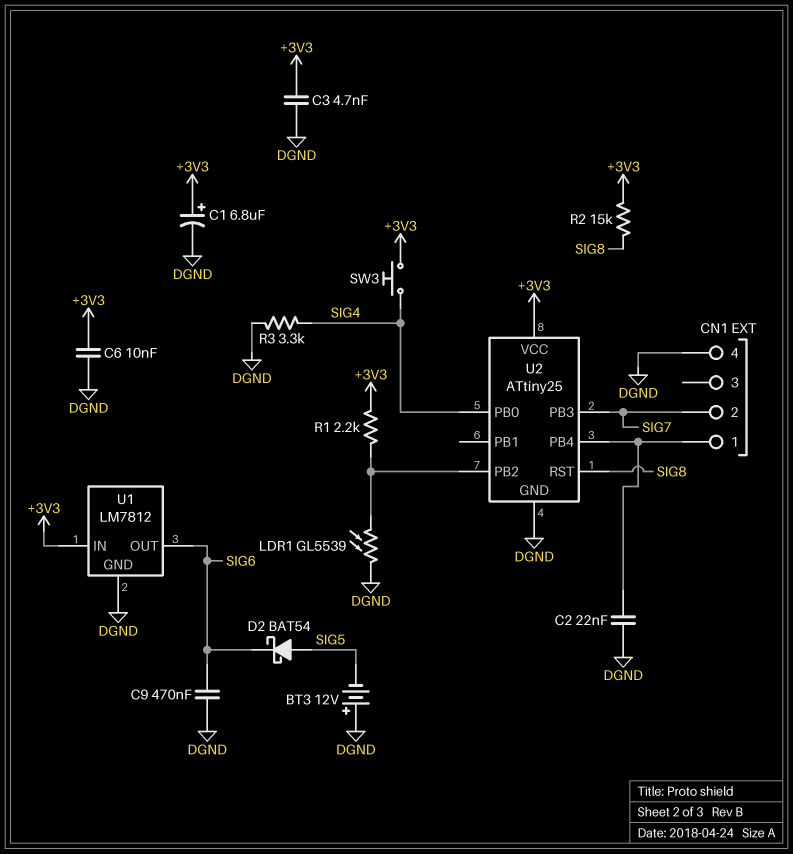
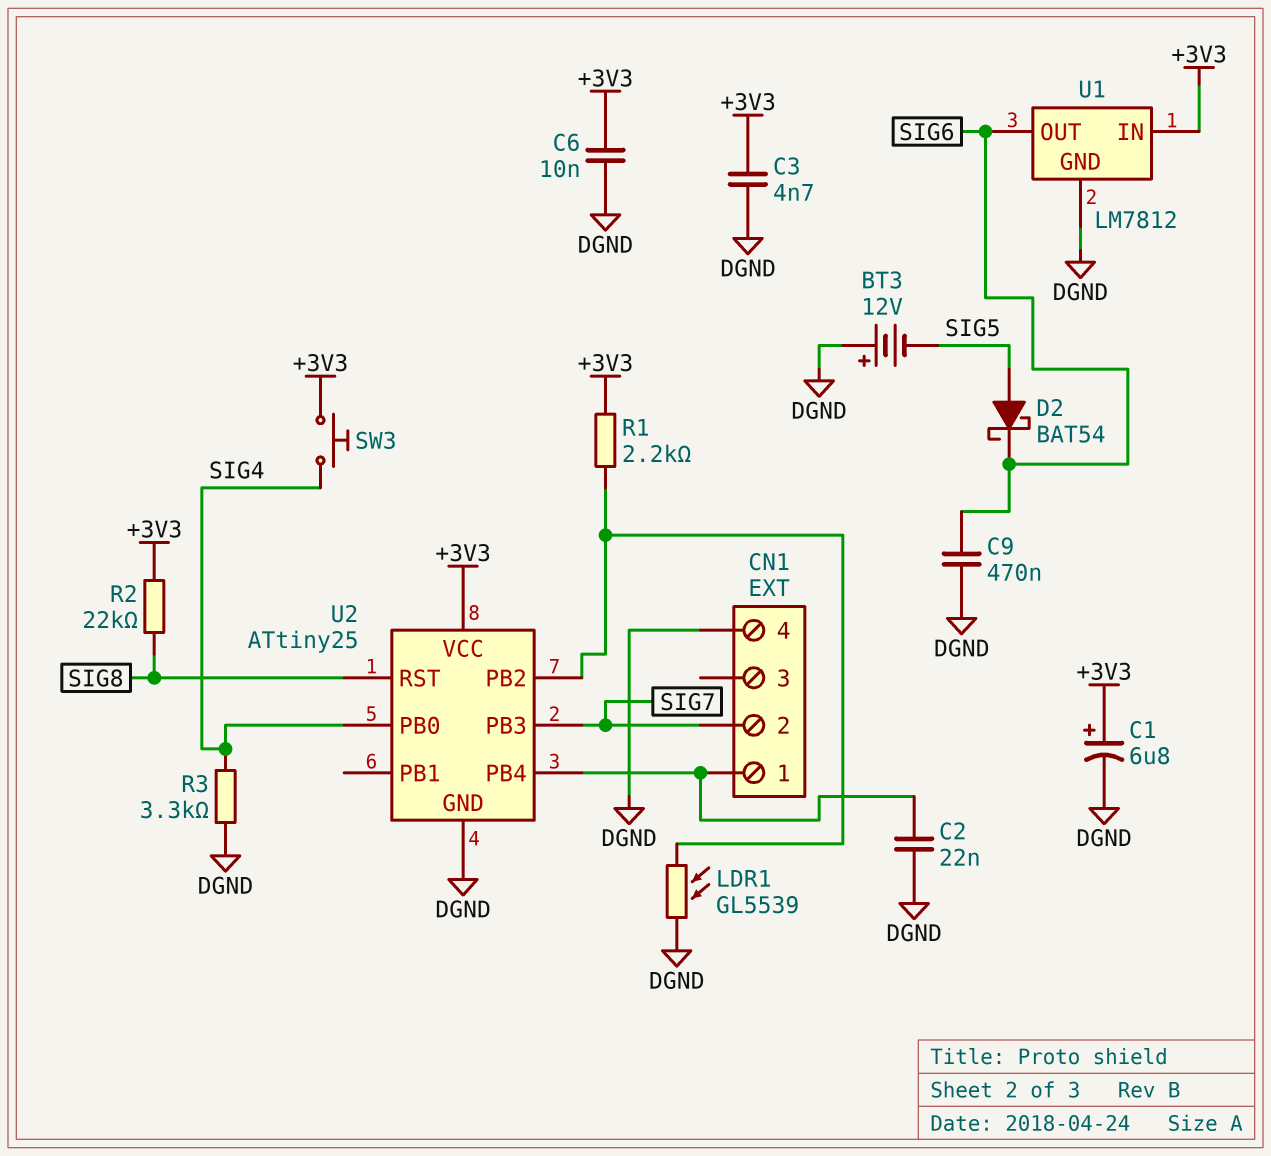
R2: 15k (+3V3, SIG8) -> 22k (+3V3, SIG8)

